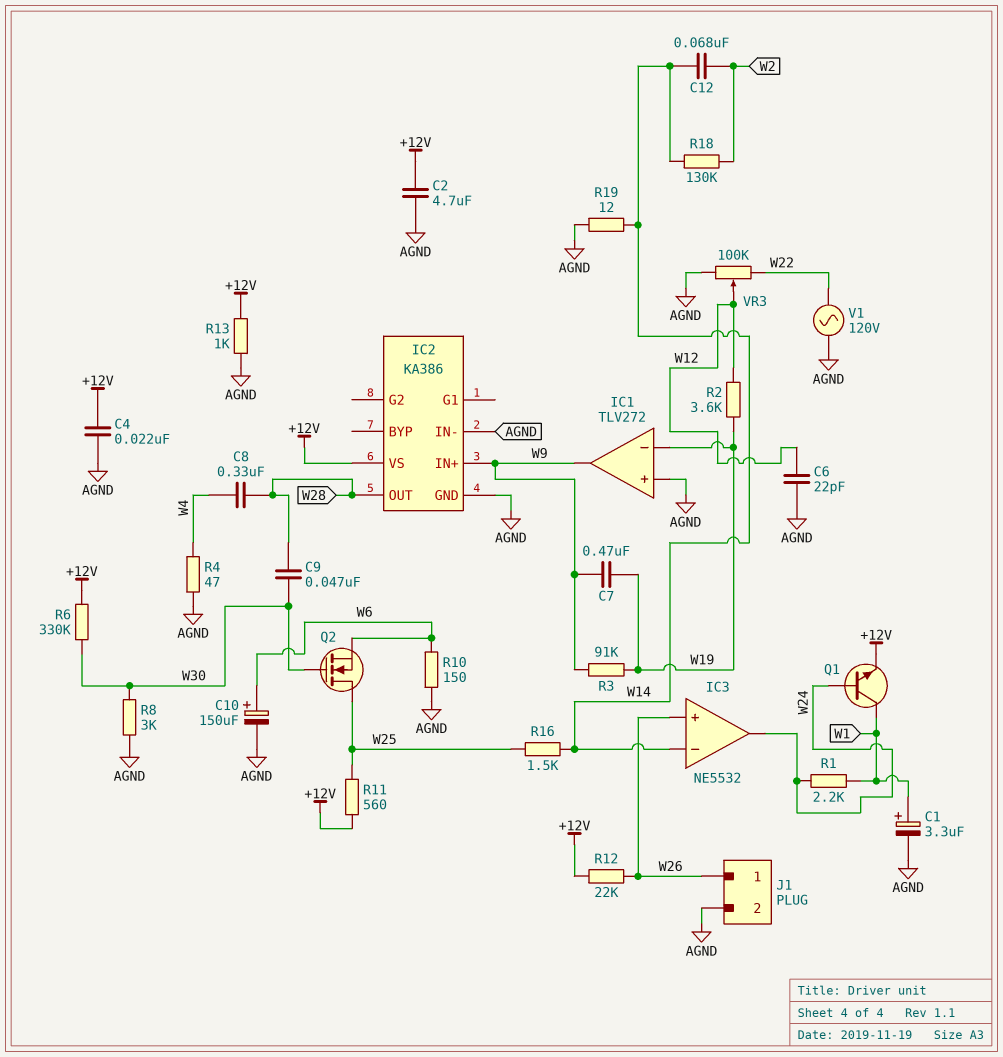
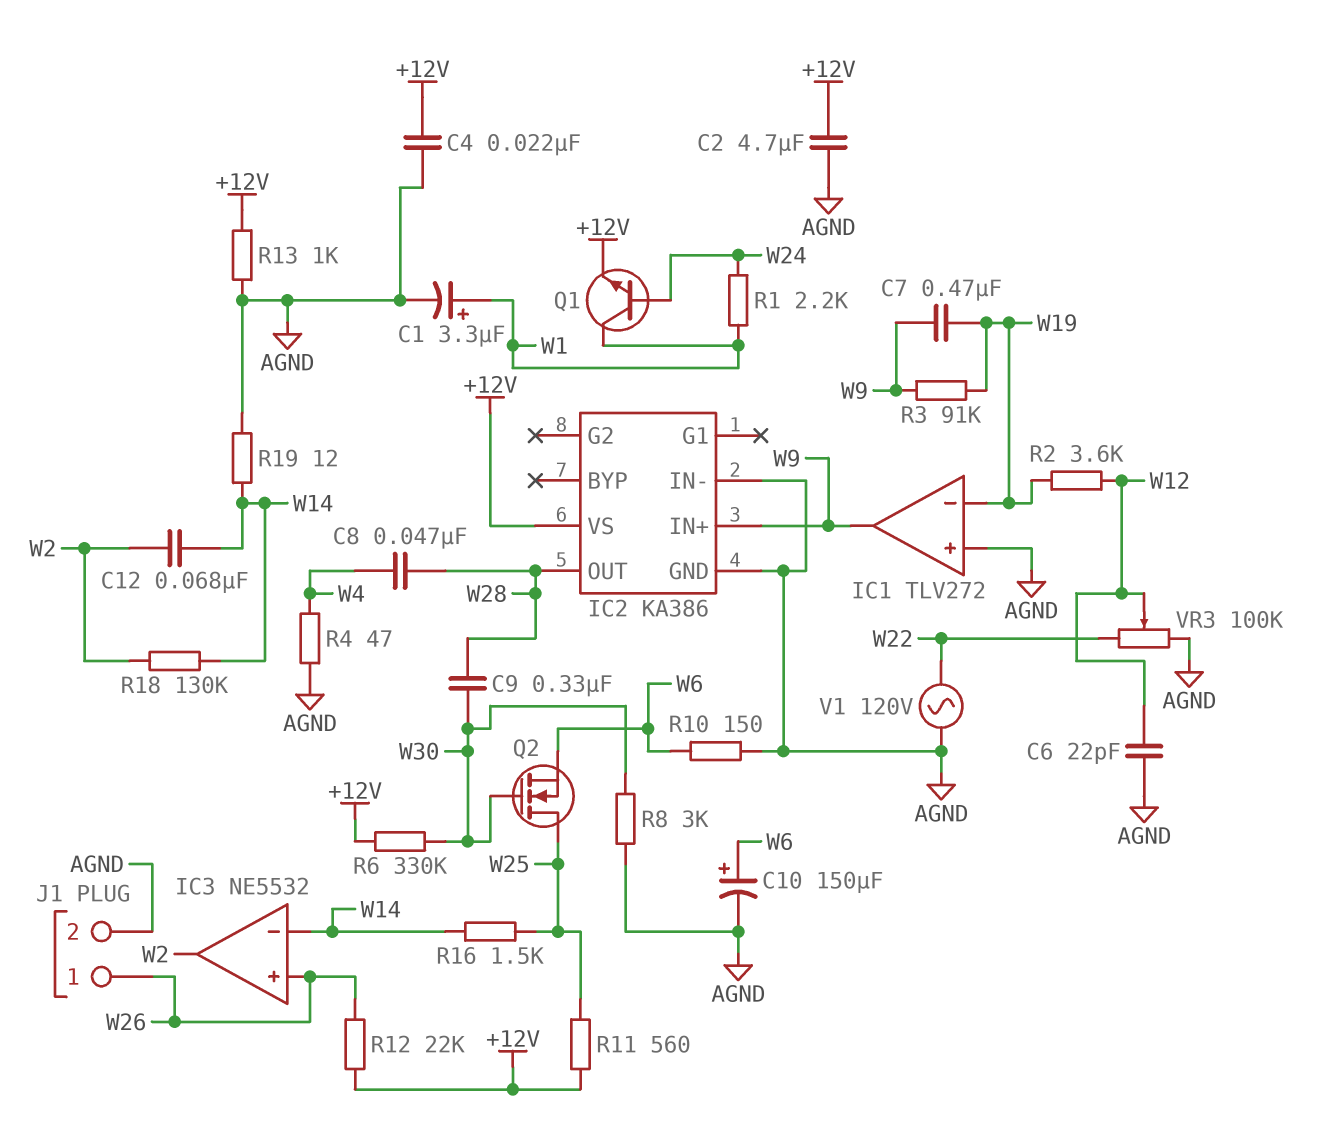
C8: 330nF (W4, W28) -> 47nF (W4, W28)
C9: 47nF (W28, W30) -> 330nF (W28, W30)
IC3 pin out: W24 -> W2

